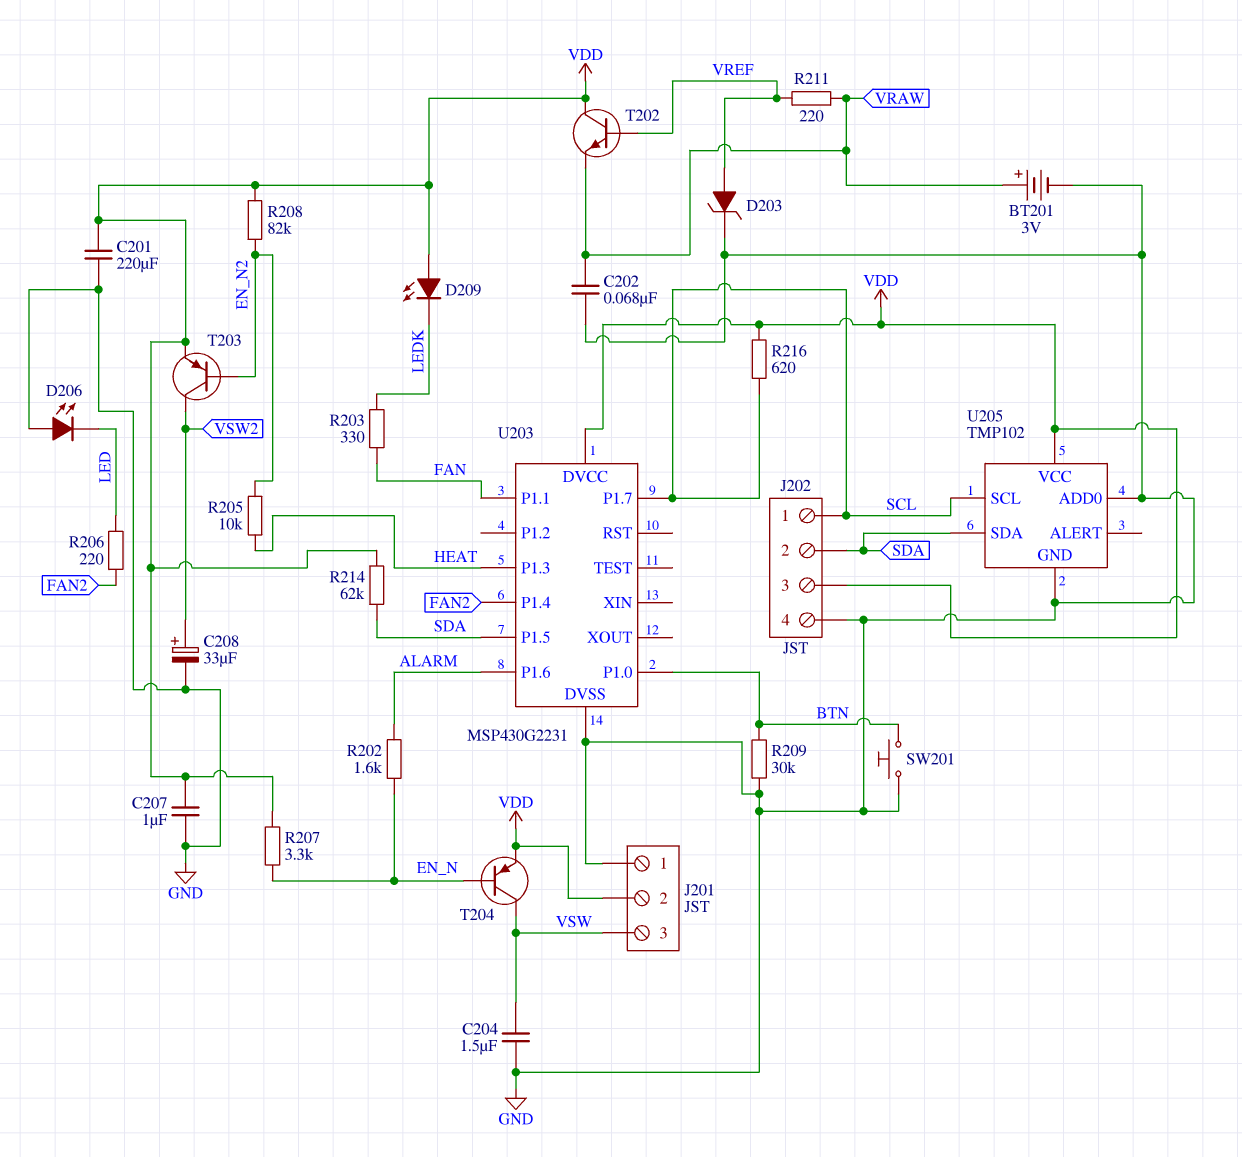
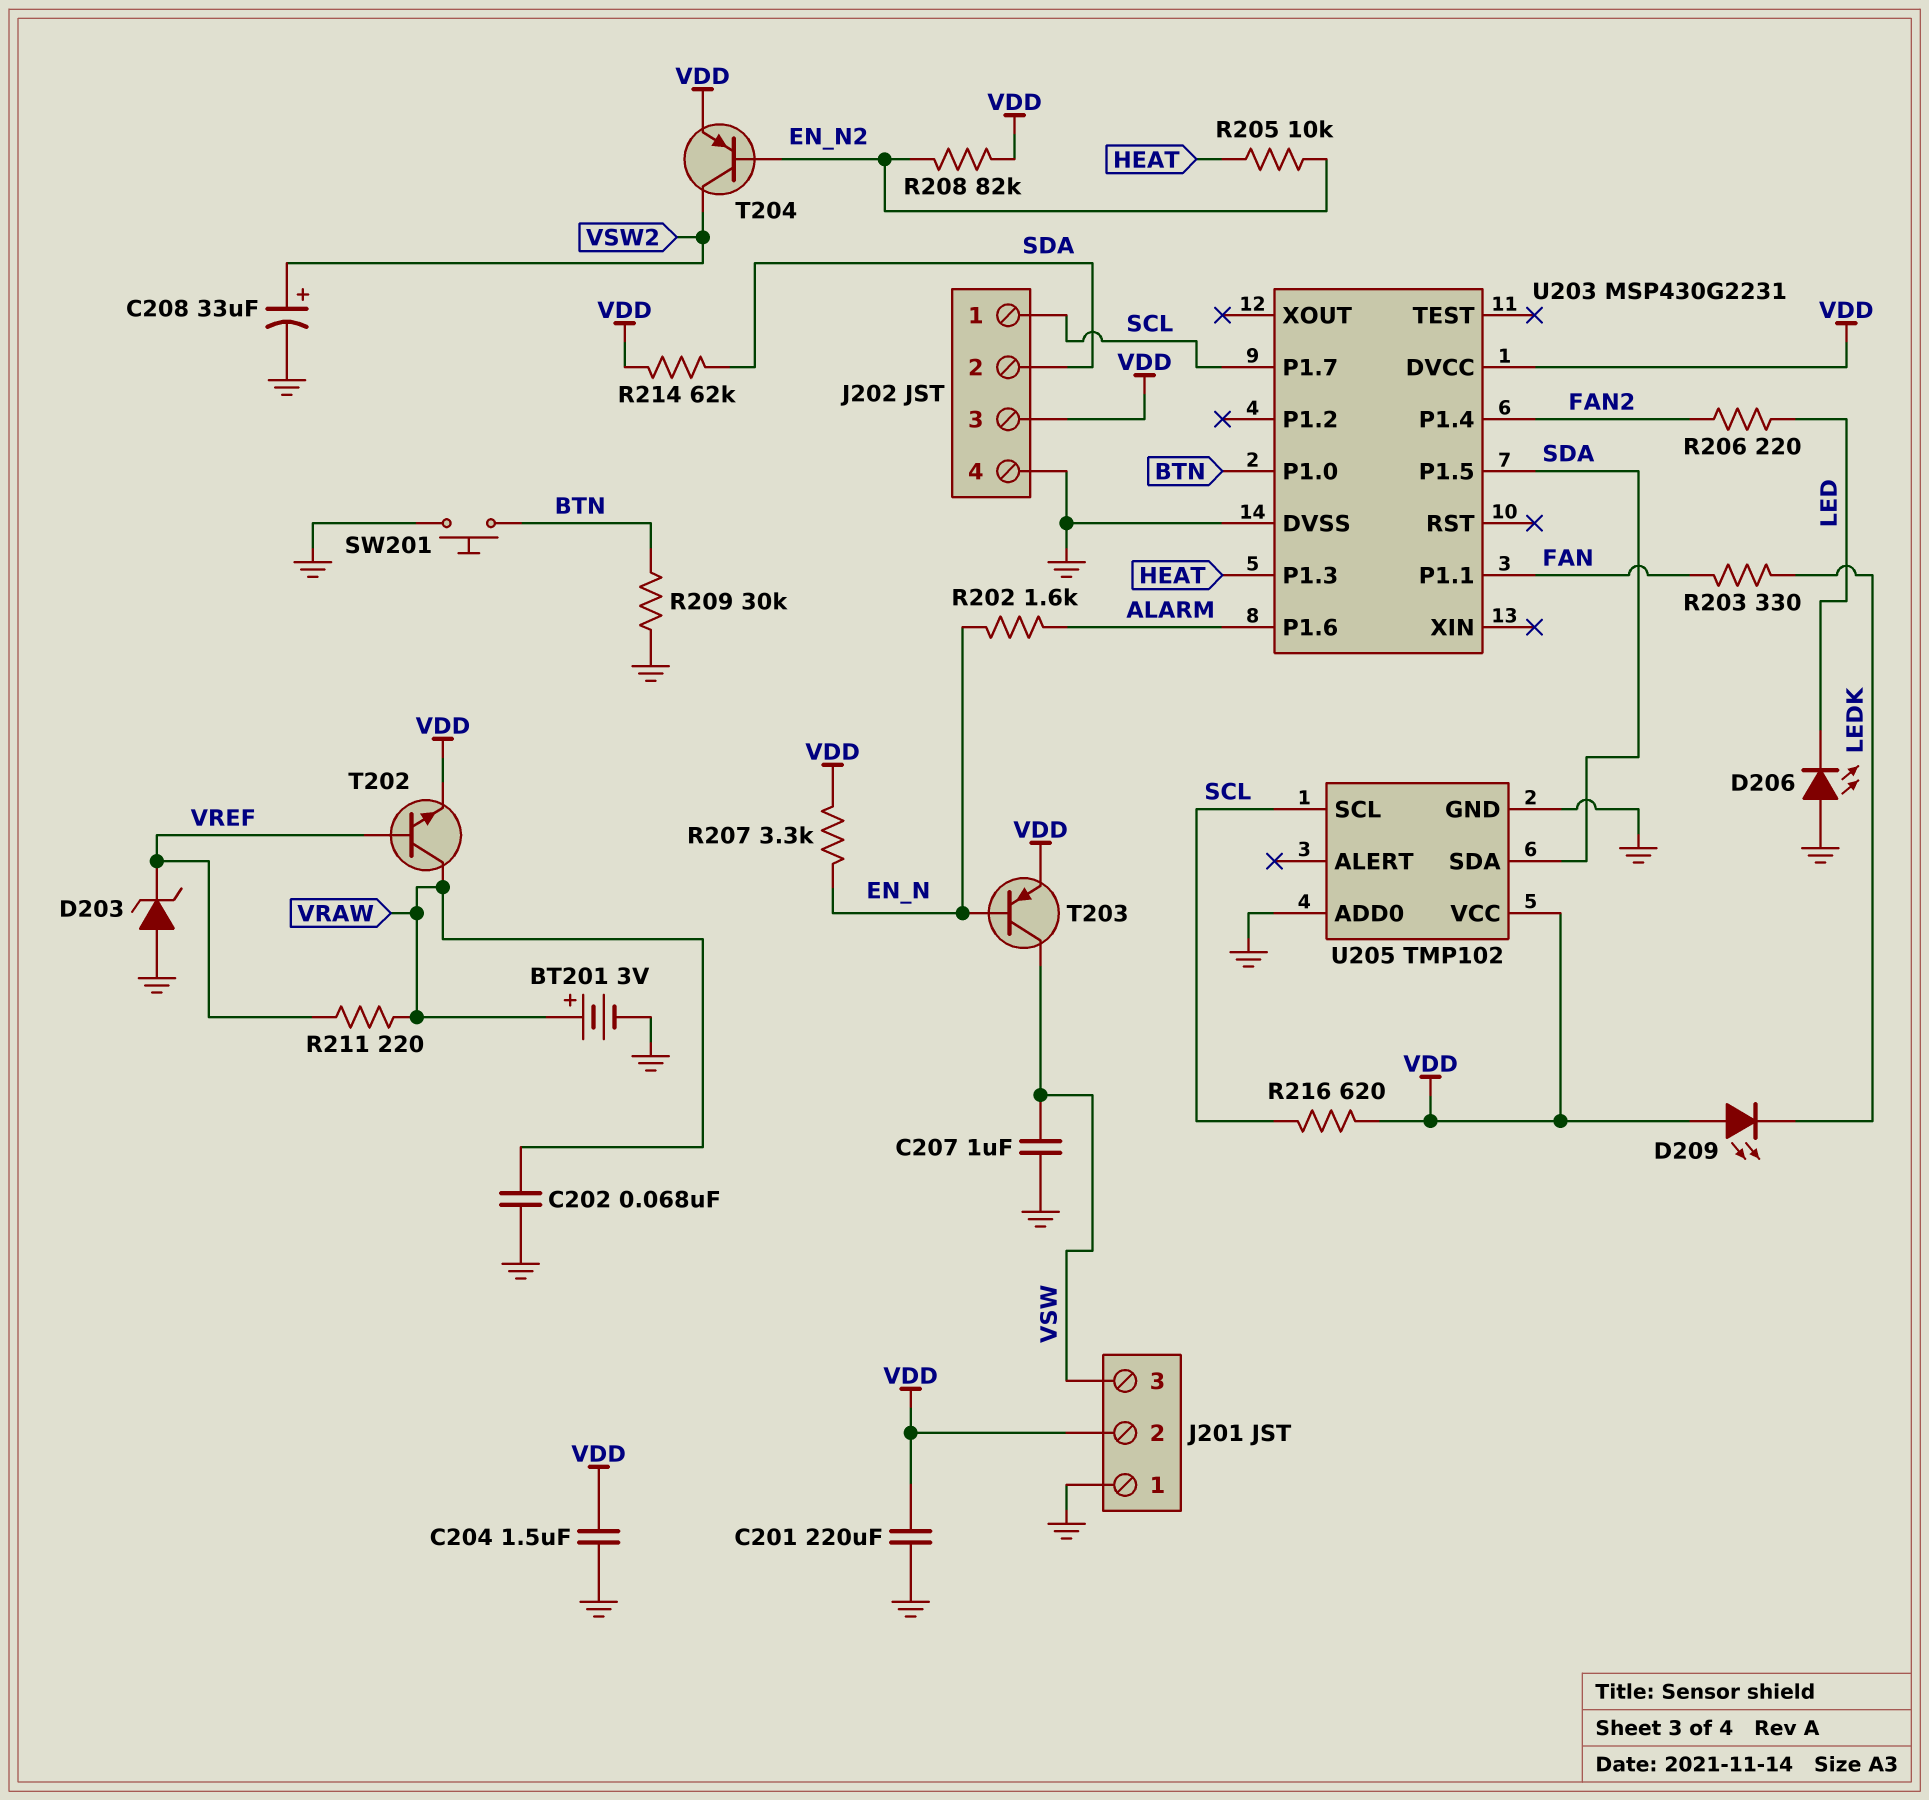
C204: 1.5uF (GND, VSW) -> 1.5uF (GND, VDD)
C207: 1uF (GND, VDD) -> 1uF (GND, VSW)
D203: zener (A VREF, K GND) -> zener (A GND, K VREF)
T202: NPN (B VREF, C VDD, E VRAW) -> NPN (B VREF, C VRAW, E VDD)
T203: PNP (B EN_N2, C VSW2, E VDD) -> PNP (B EN_N, C VSW, E VDD)
T204: PNP (B EN_N, C VSW, E VDD) -> PNP (B EN_N2, C VSW2, E VDD)

